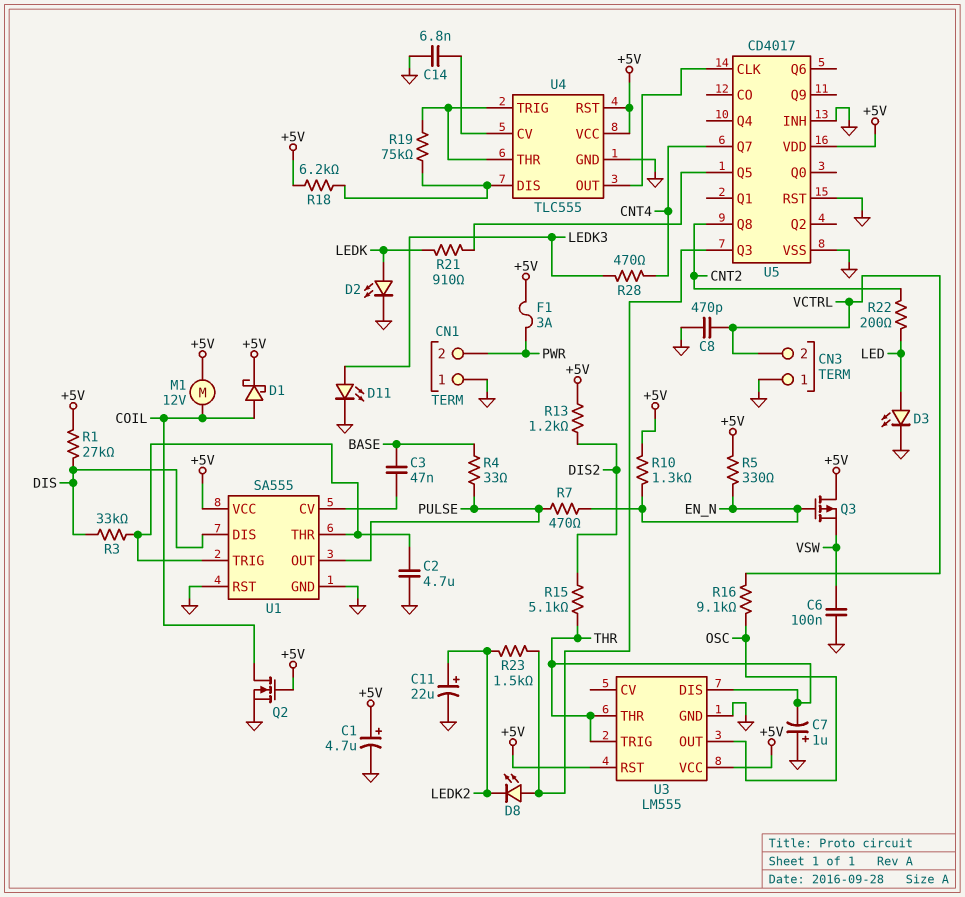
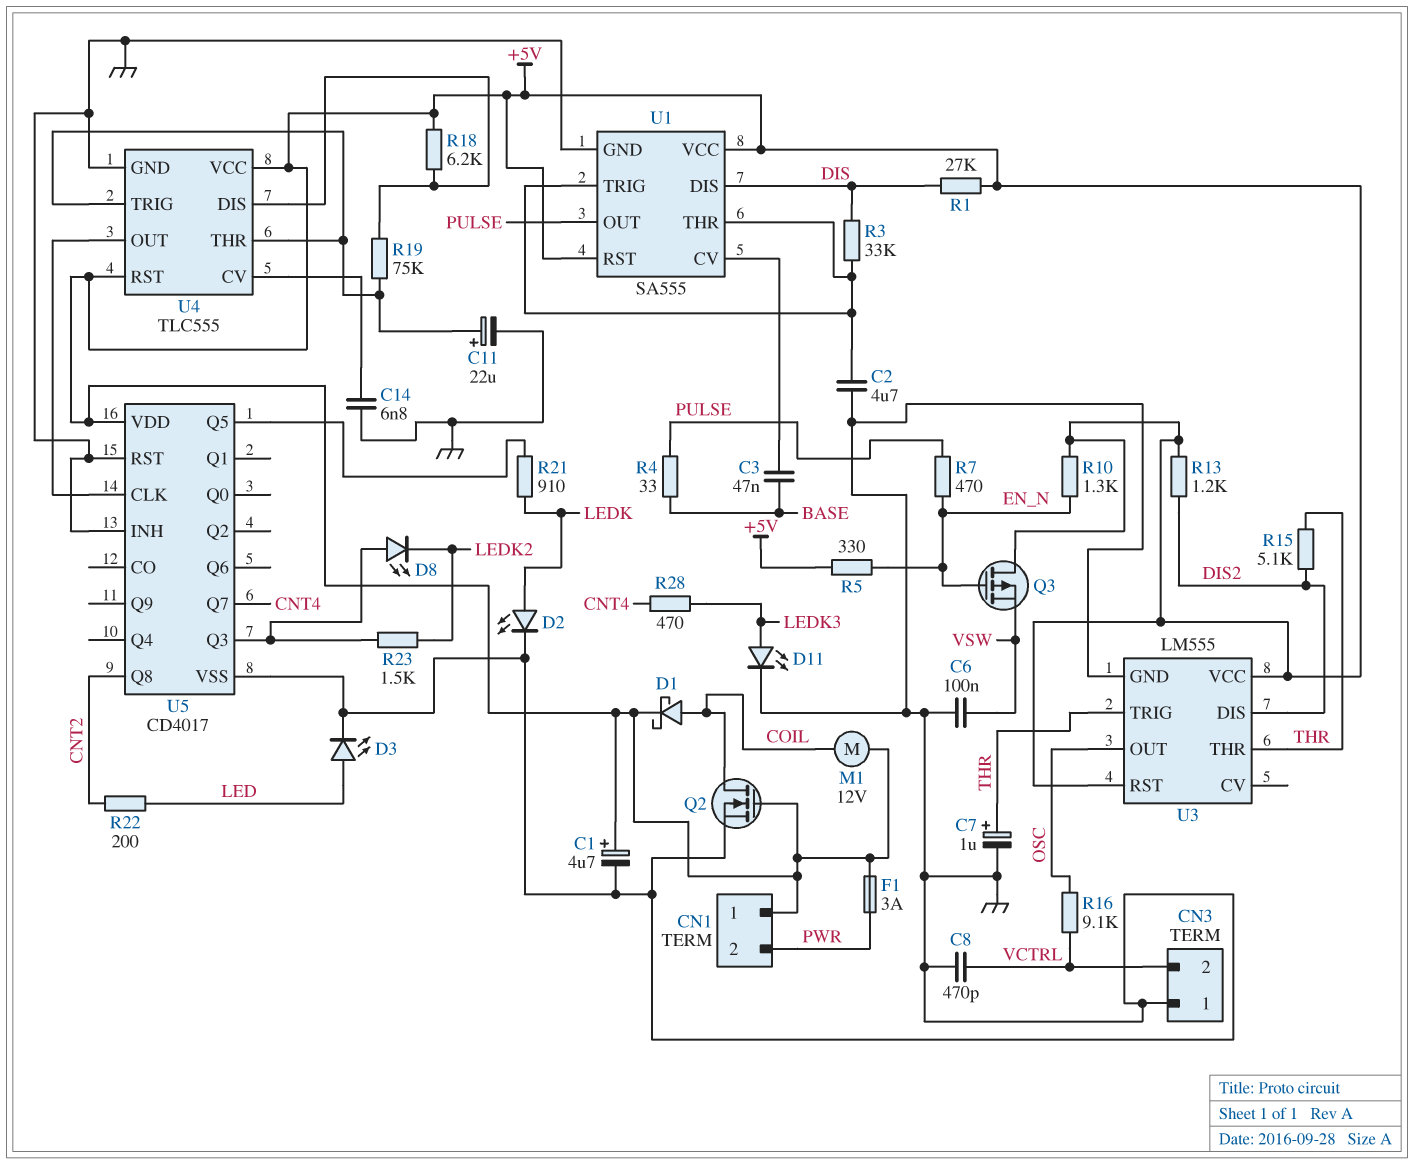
C7: 1uF (plus GND, minus THR) -> 1uF (plus THR, minus GND)
C11: 22uF (plus LEDK2, minus GND) -> 22uF (plus U4/THR, minus GND)
CN1 pin 1: GND -> +5V
U1 pin RST: GND -> +5V
U3 pin DIS: THR -> DIS2

